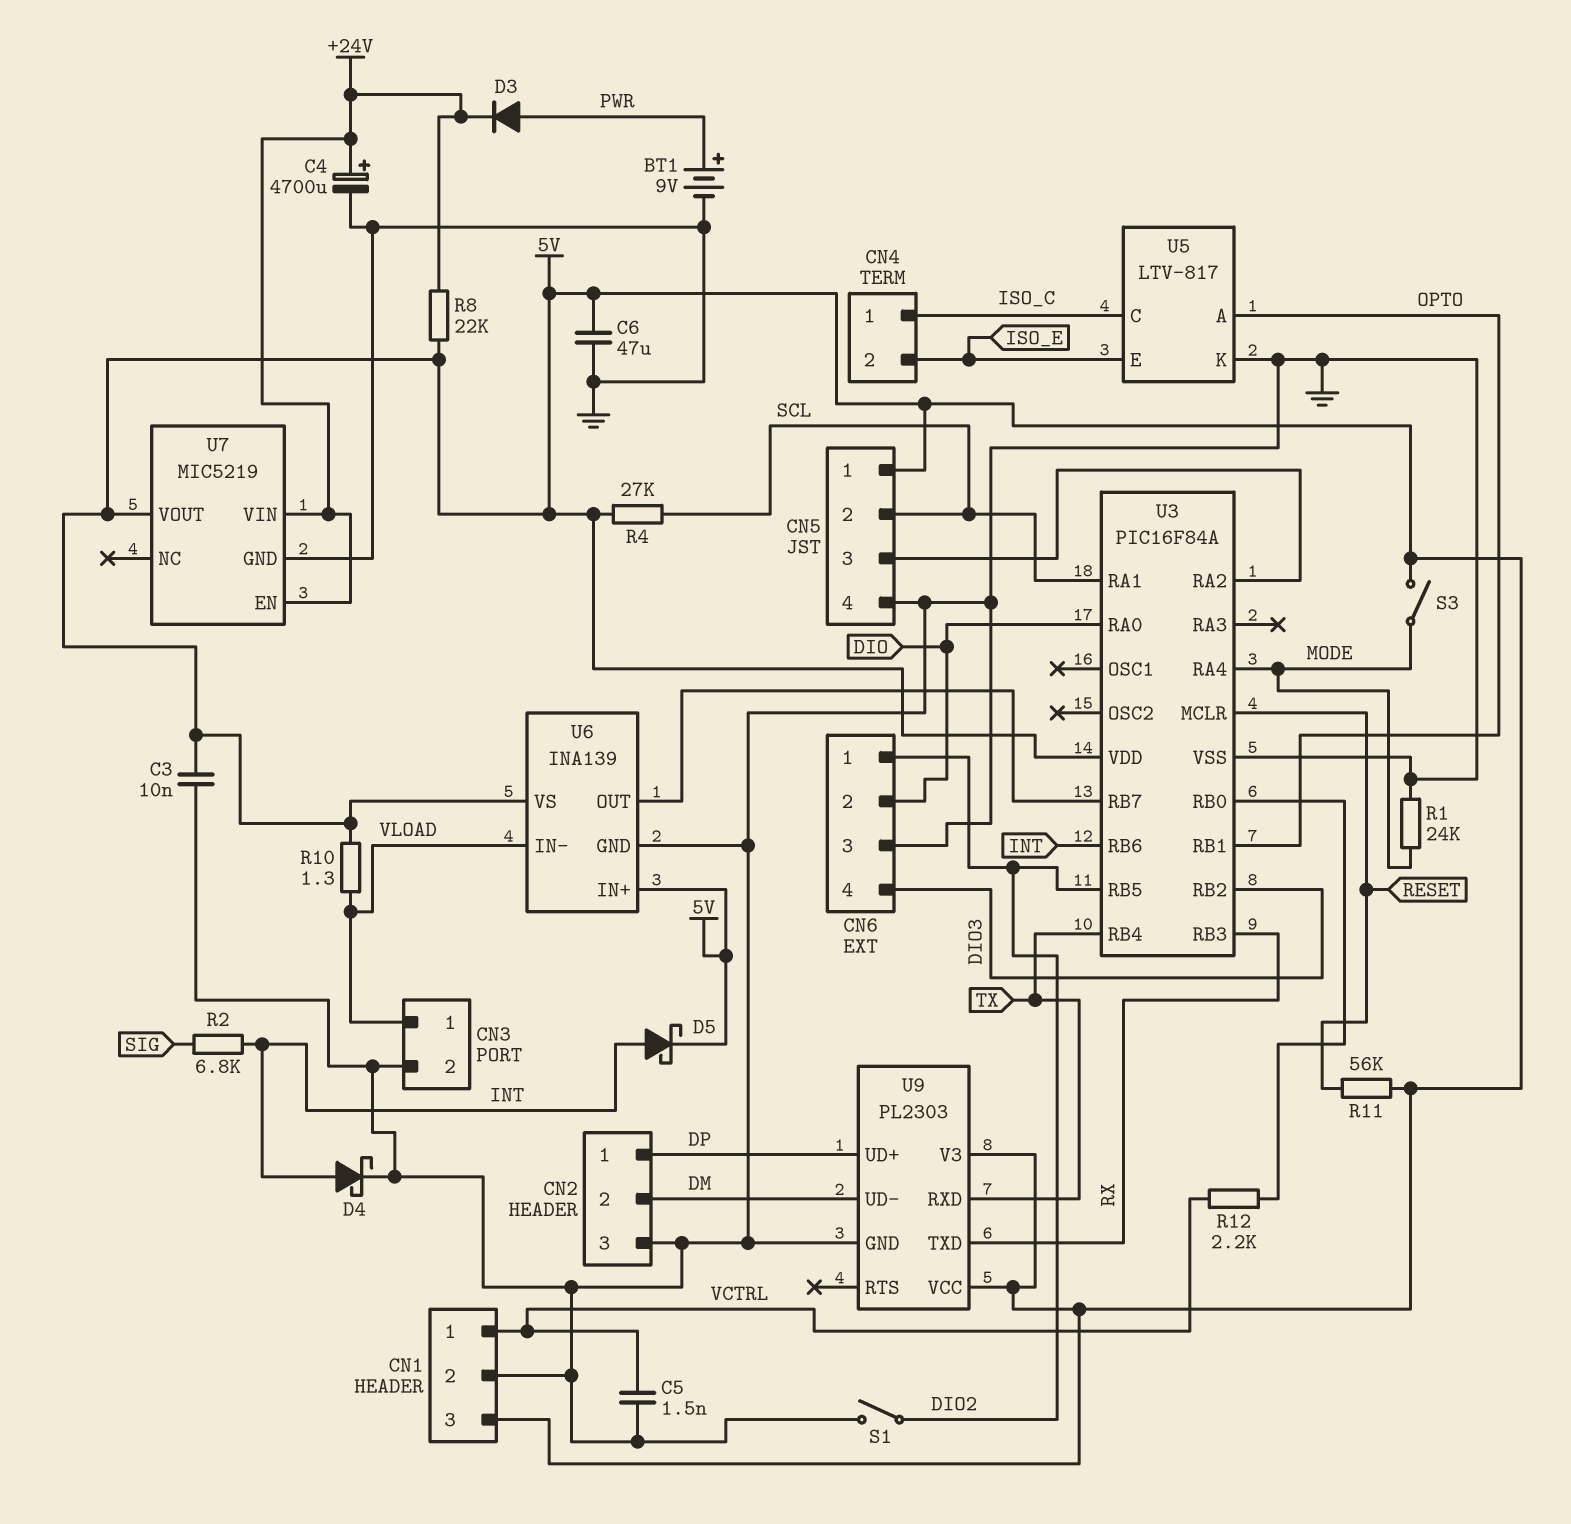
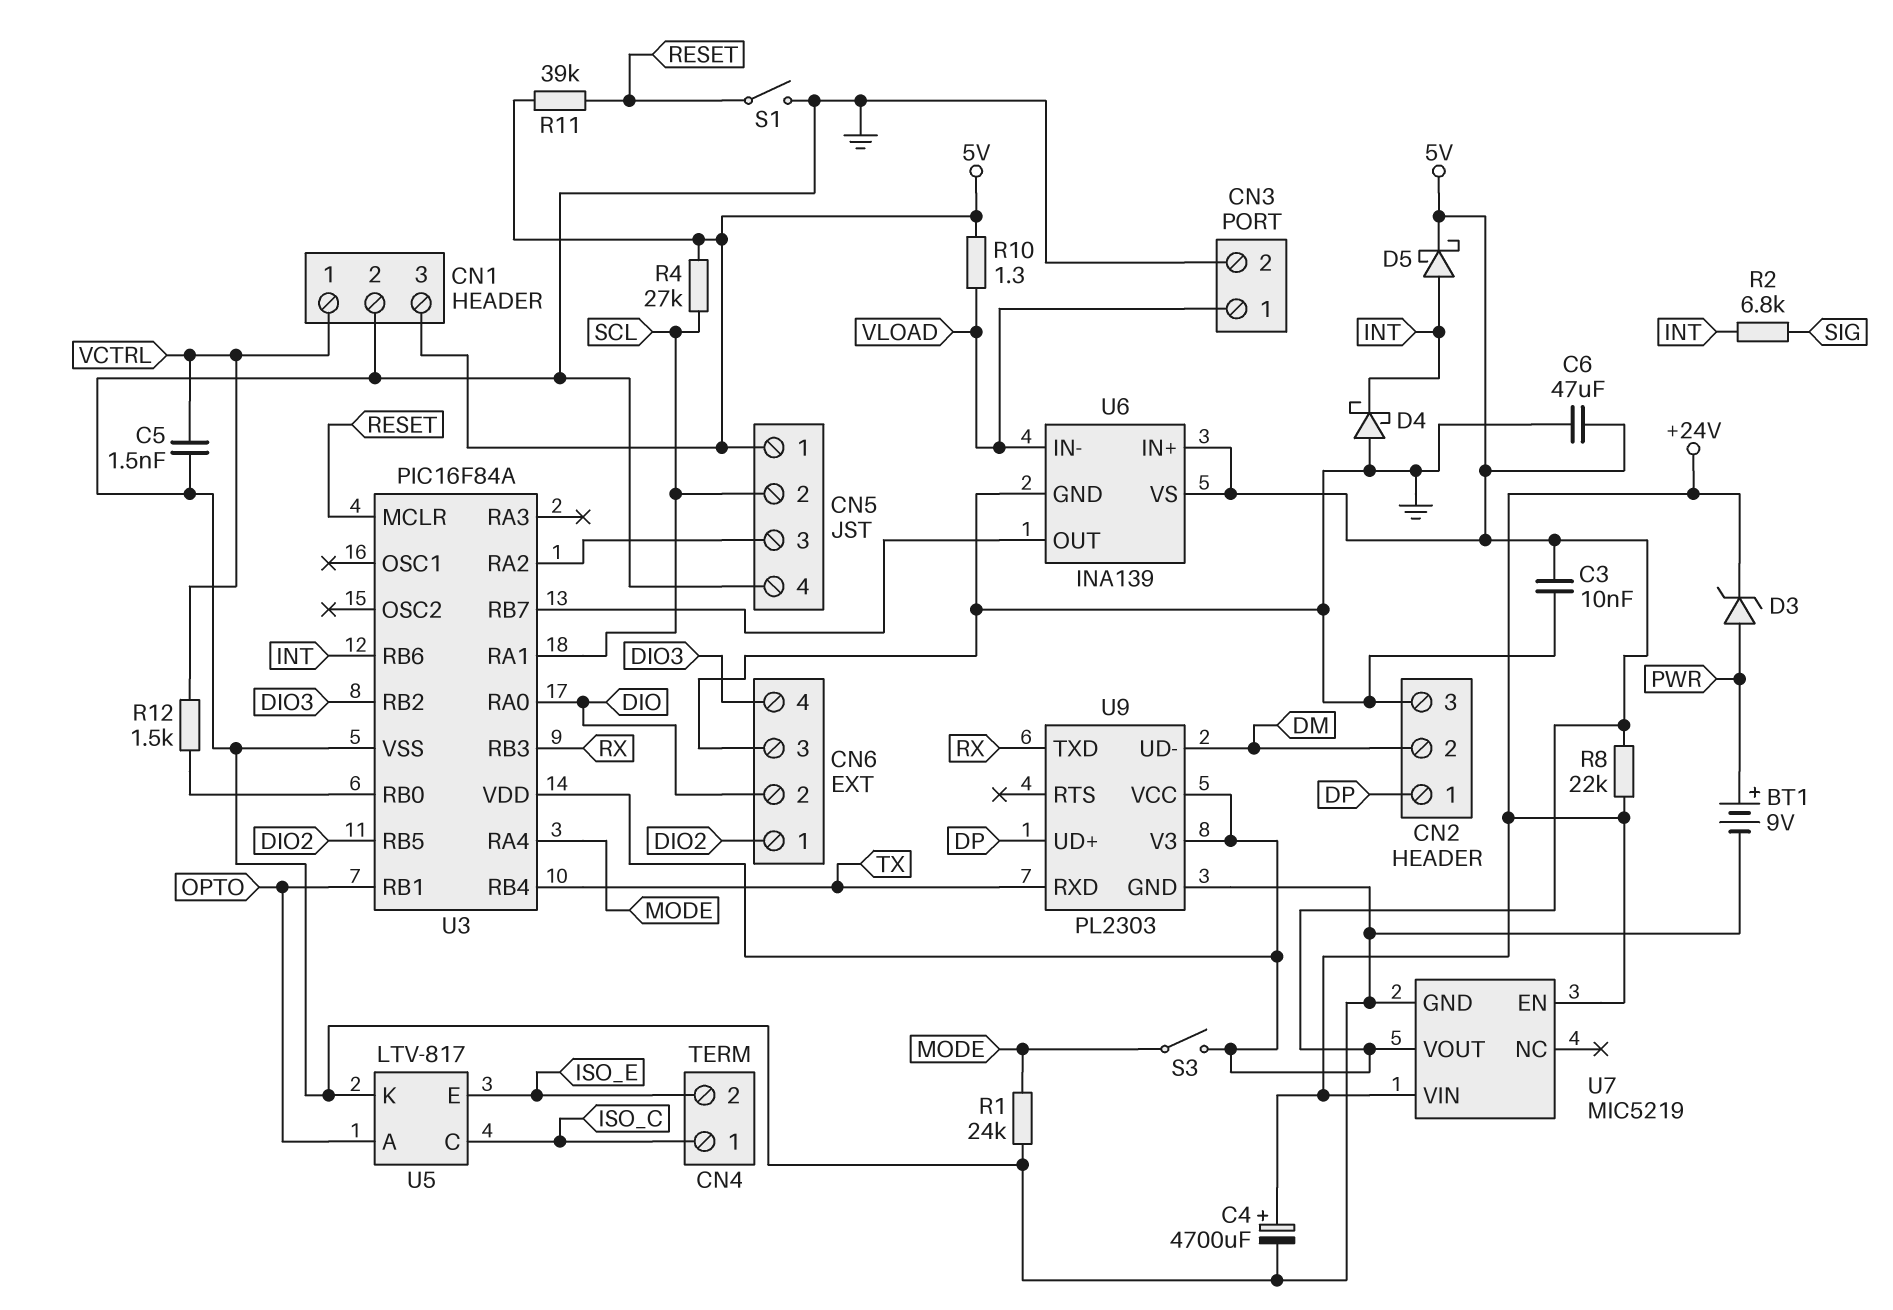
D3: diode (A PWR, K +24V) -> zener (A PWR, K +24V)
D4: schottky (A INT, K GND) -> schottky (A GND, K INT)
R11: 56k (5V, RESET) -> 39k (5V, RESET)
R12: 2.2k (U3/RB0, VCTRL) -> 1.5k (U3/RB0, VCTRL)
S1: switch (DIO2, GND) -> switch (GND, RESET)

